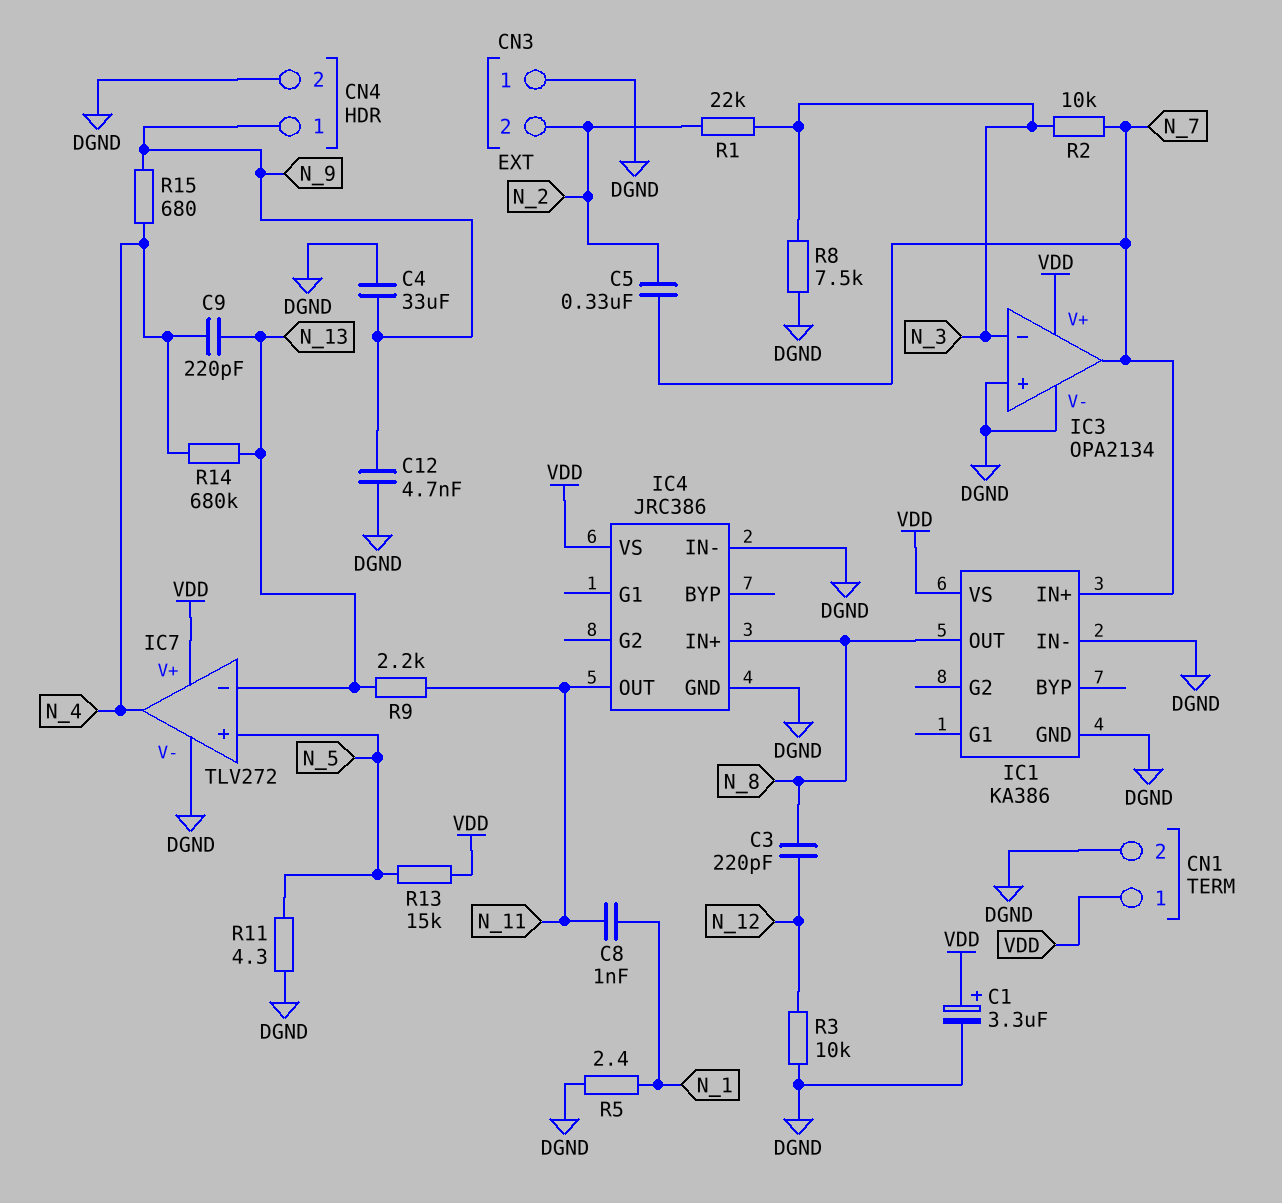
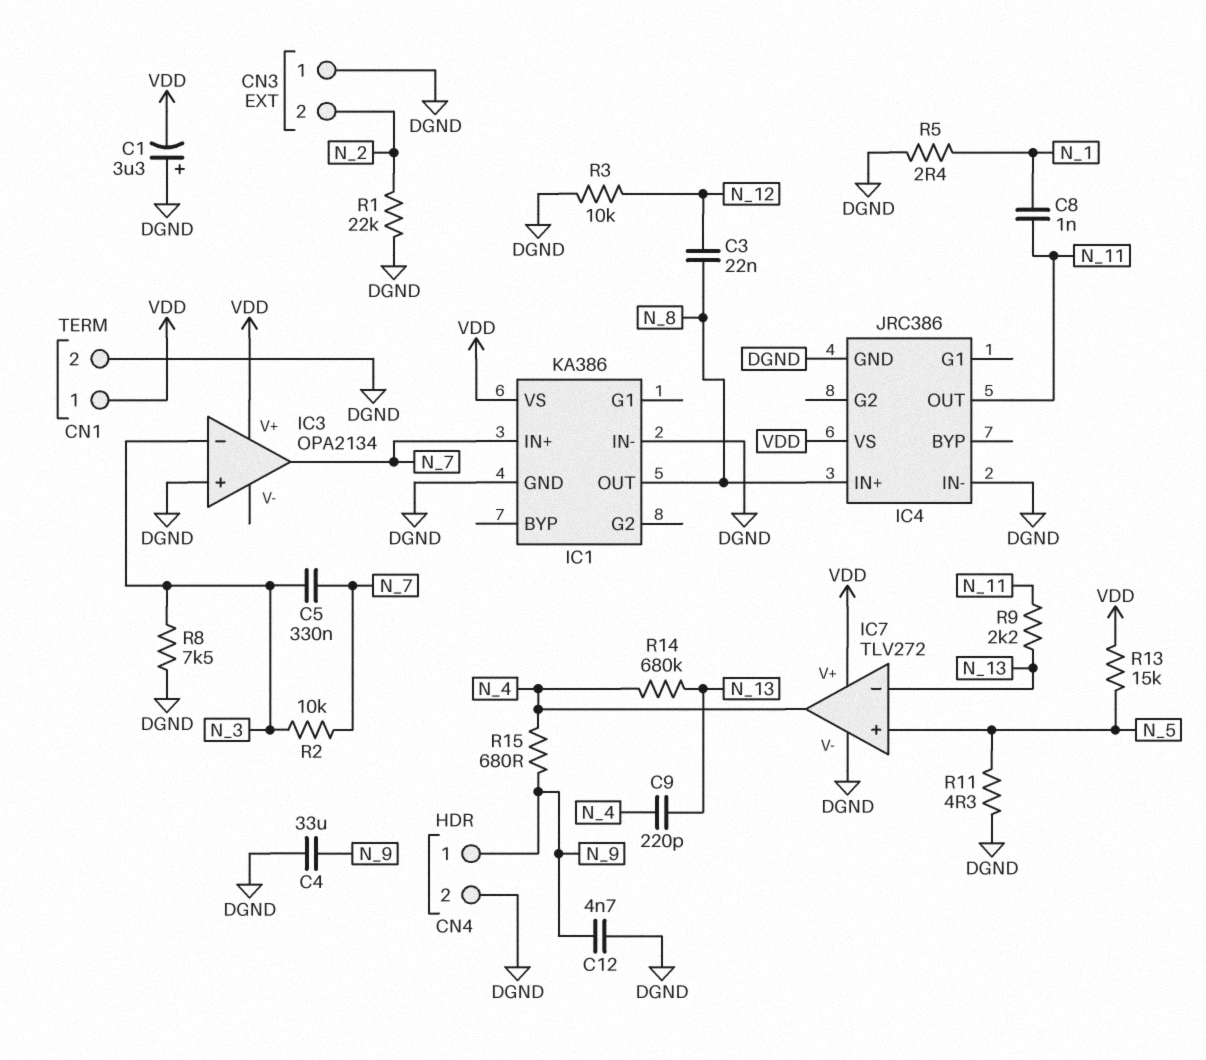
C1: 3.3uF (plus VDD, minus DGND) -> 3.3uF (plus DGND, minus VDD)
C3: 220pF (N_8, N_12) -> 22nF (N_8, N_12)
C5: 330nF (N_2, N_7) -> 330nF (N_3, N_7)
IC3 pin V-: DGND -> none
R1: 22k (N_2, N_3) -> 22k (DGND, N_2)

